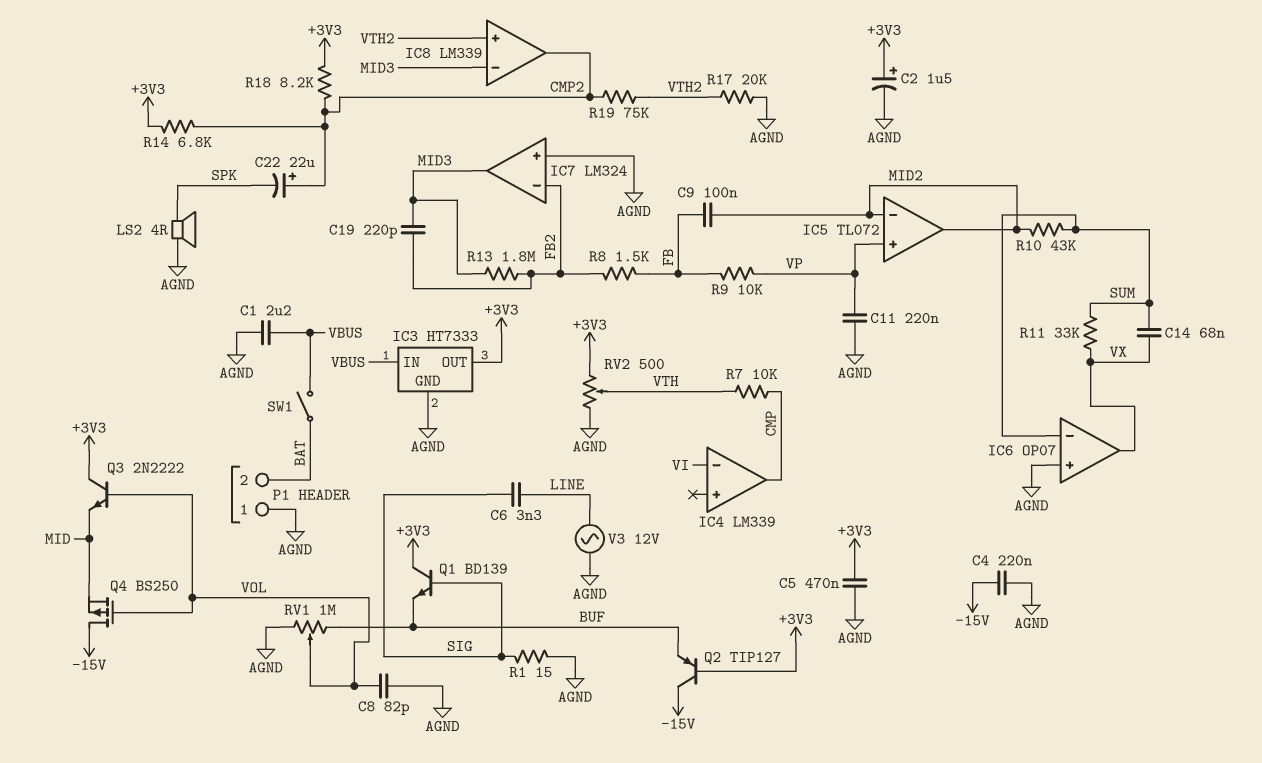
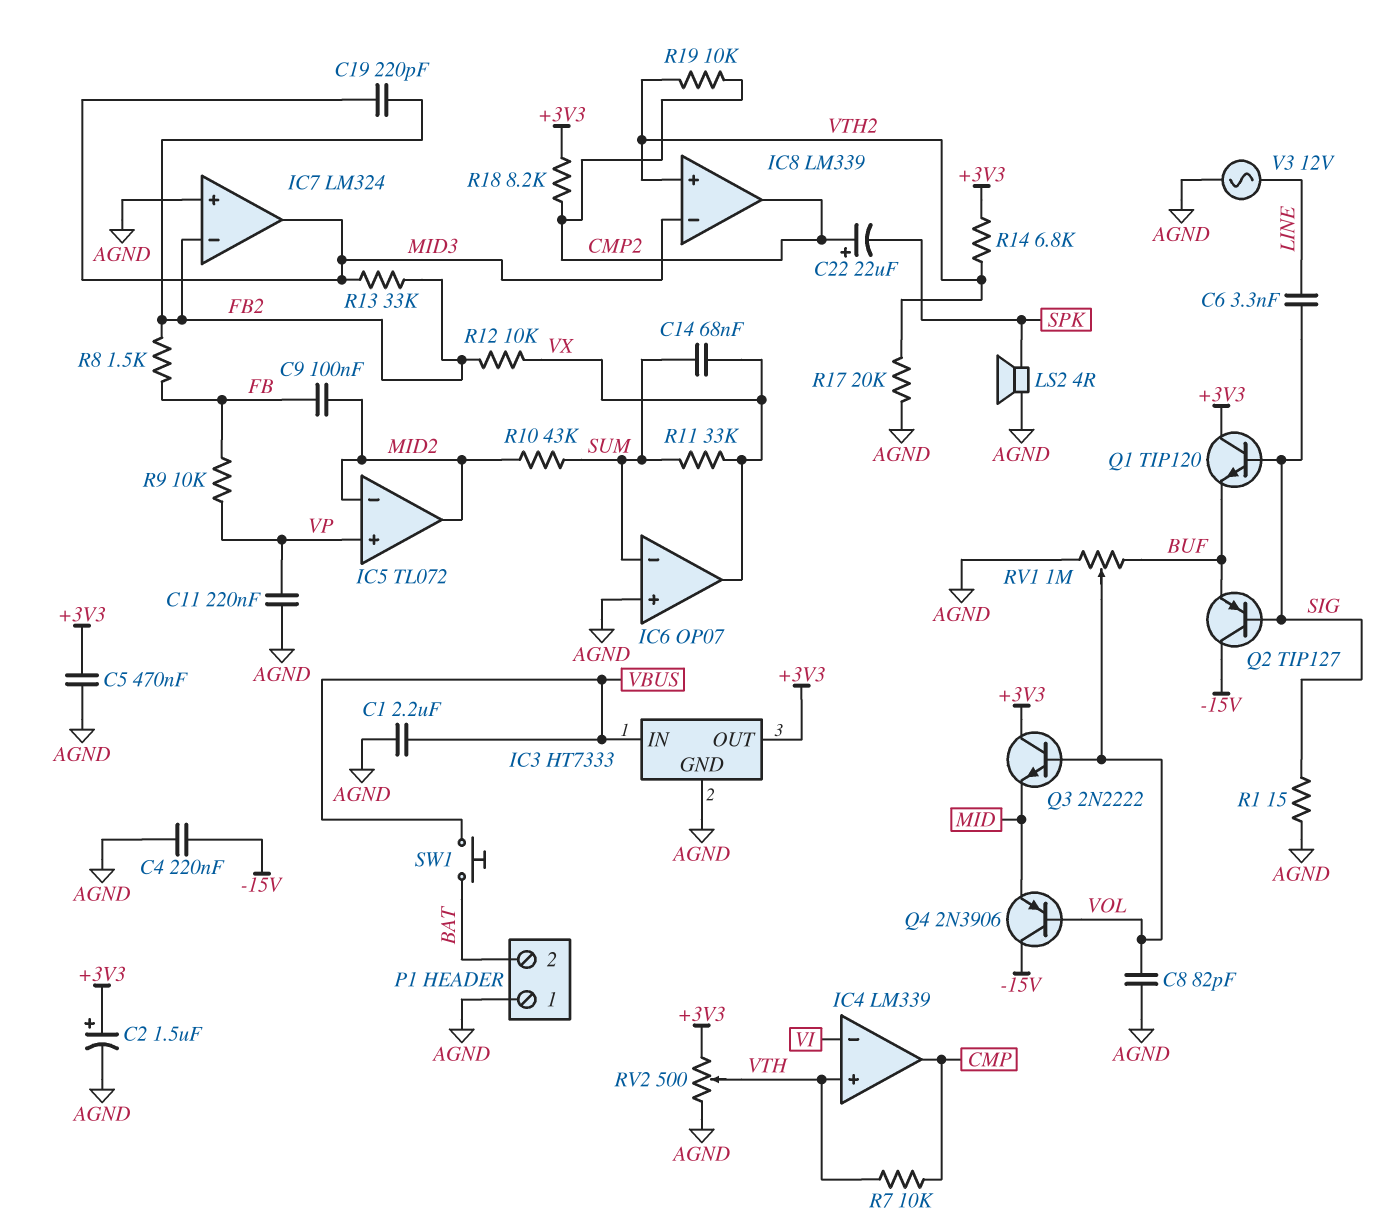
IC4 pin in+: none -> VTH
Q1: NPN BD139 (B SIG, C +3V3, E BUF) -> NPN TIP120 (B SIG, C +3V3, E BUF)
Q2: PNP TIP127 (B +3V3, C -15V, E BUF) -> PNP TIP127 (B SIG, C -15V, E BUF)
Q4: PMOS BS250 (G VOL, D -15V, S MID) -> PNP 2N3906 (B VOL, C -15V, E MID)
R12: none -> 10k (FB2, VX)
R13: 1.8M (FB2, MID3) -> 33k (FB2, MID3)
R14: 6.8k (+3V3, CMP2) -> 6.8k (+3V3, VTH2)
R19: 75k (CMP2, VTH2) -> 10k (CMP2, VTH2)
SW1: switch (BAT, VBUS) -> button (BAT, VBUS)

